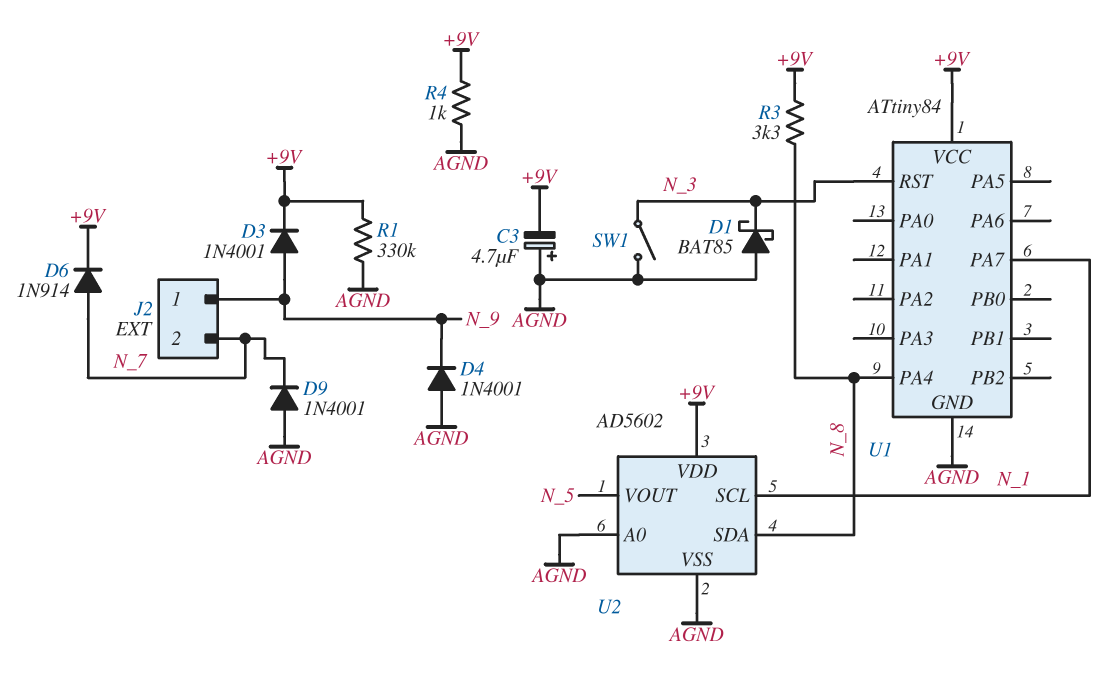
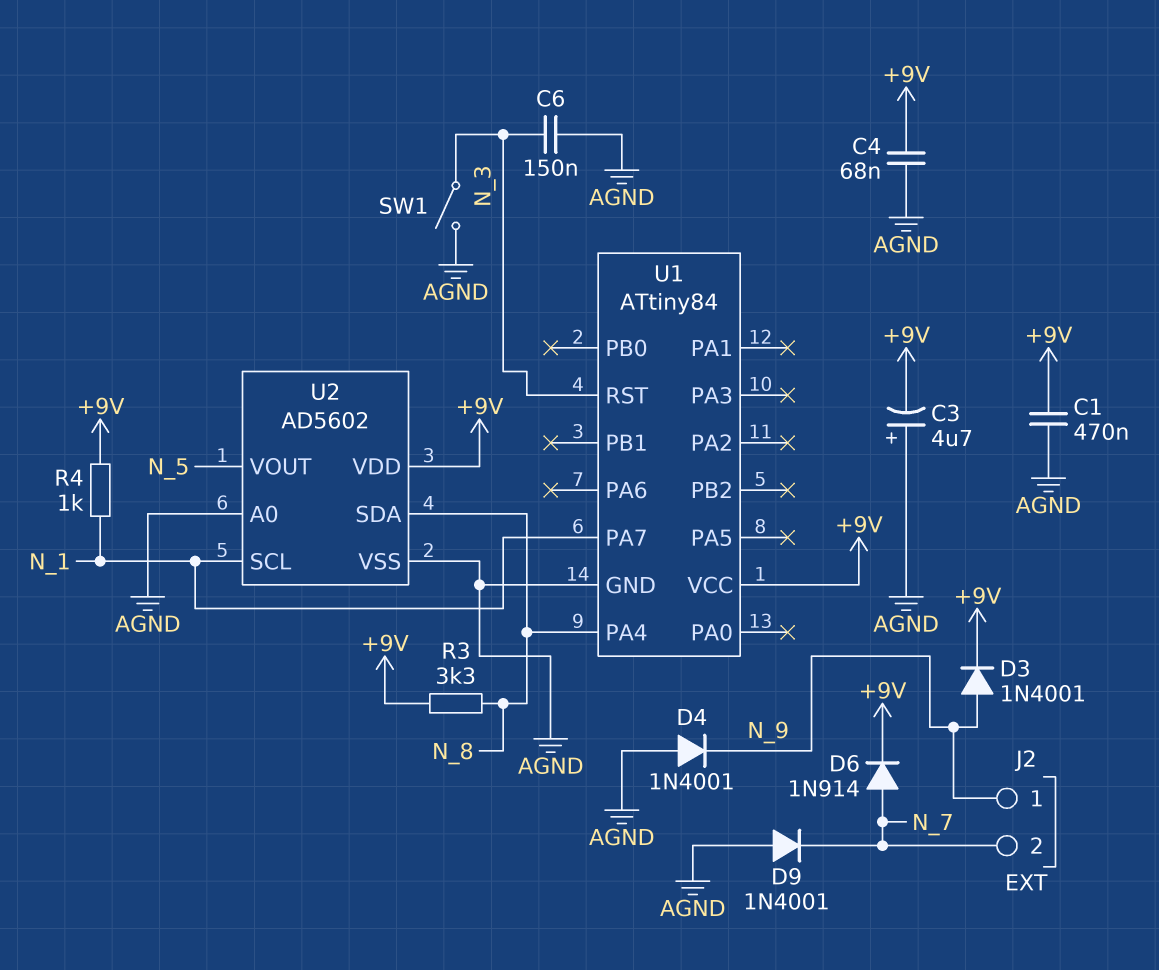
C1: none -> 470nF (+9V, AGND)
C4: none -> 68nF (+9V, AGND)
C6: none -> 150nF (AGND, N_3)
D1: schottky BAT85 (A AGND, K N_3) -> none
R1: 330k (+9V, AGND) -> none
R4: 1k (+9V, AGND) -> 1k (+9V, N_1)

